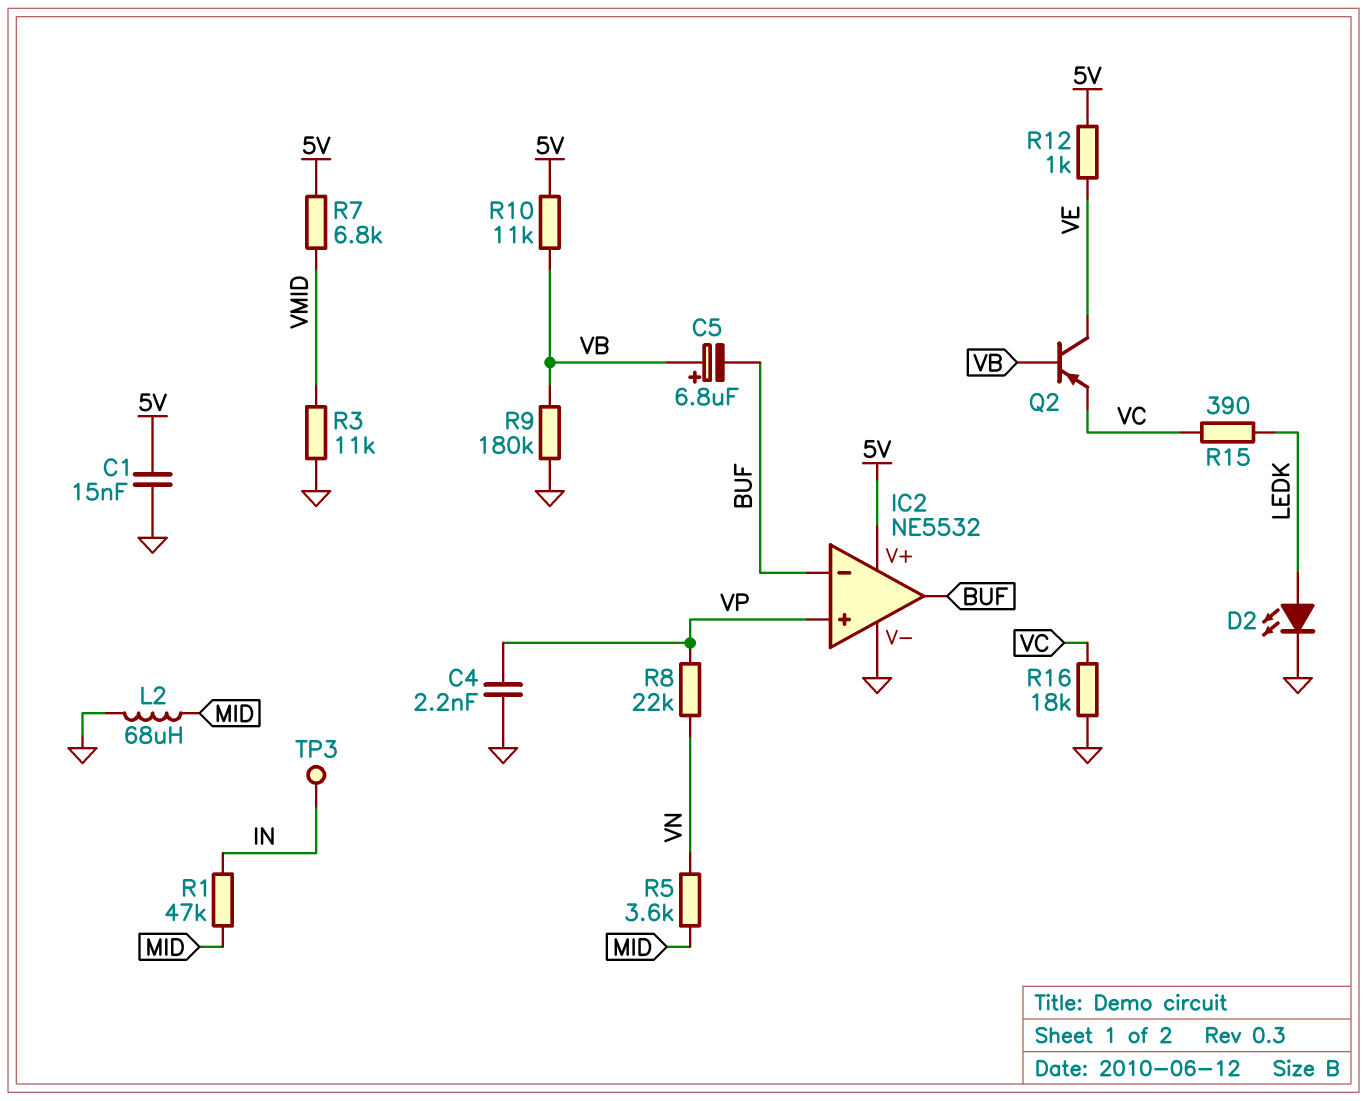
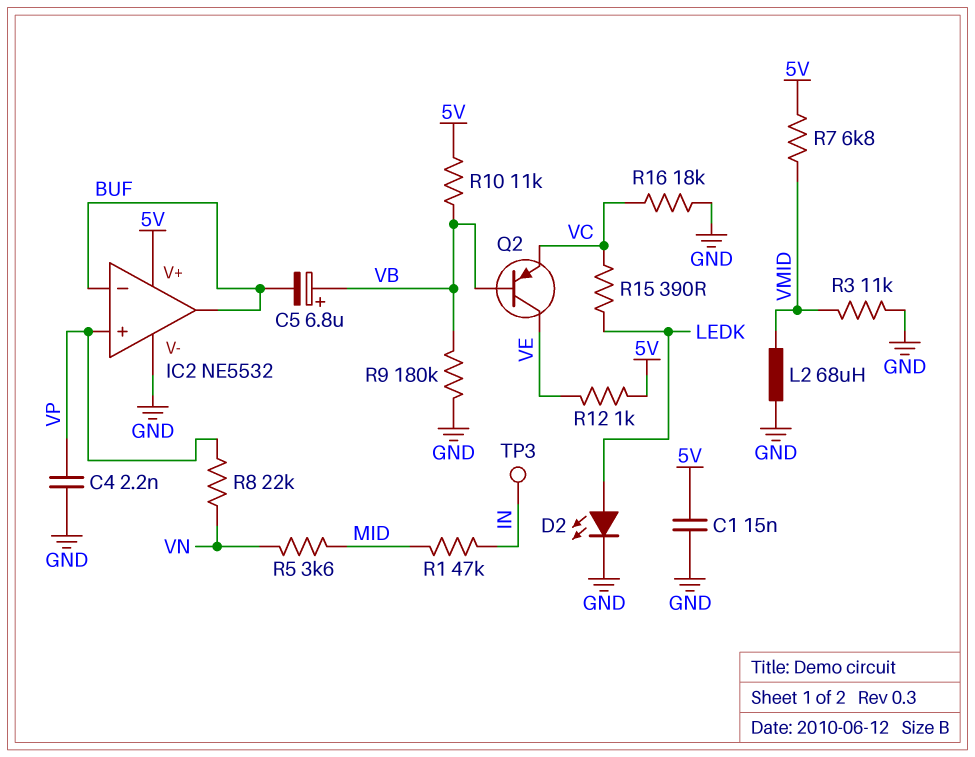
L2: 68uH (GND, MID) -> 68uH (GND, VMID)

